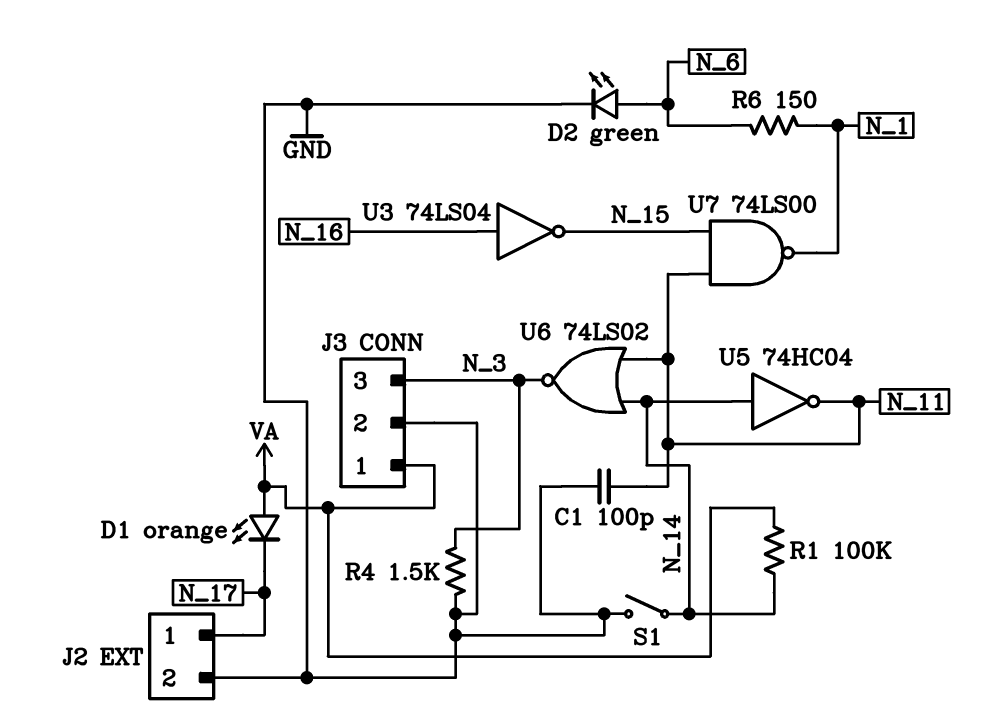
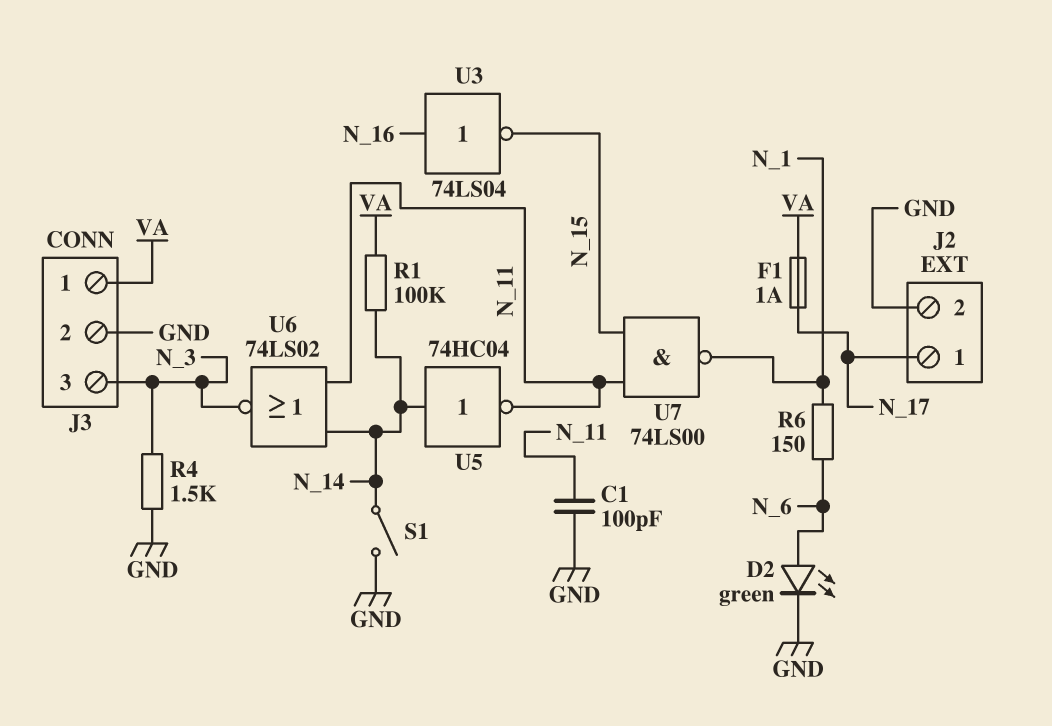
D1: LED orange (A VA, K N_17) -> none
F1: none -> 1A (N_17, VA)

